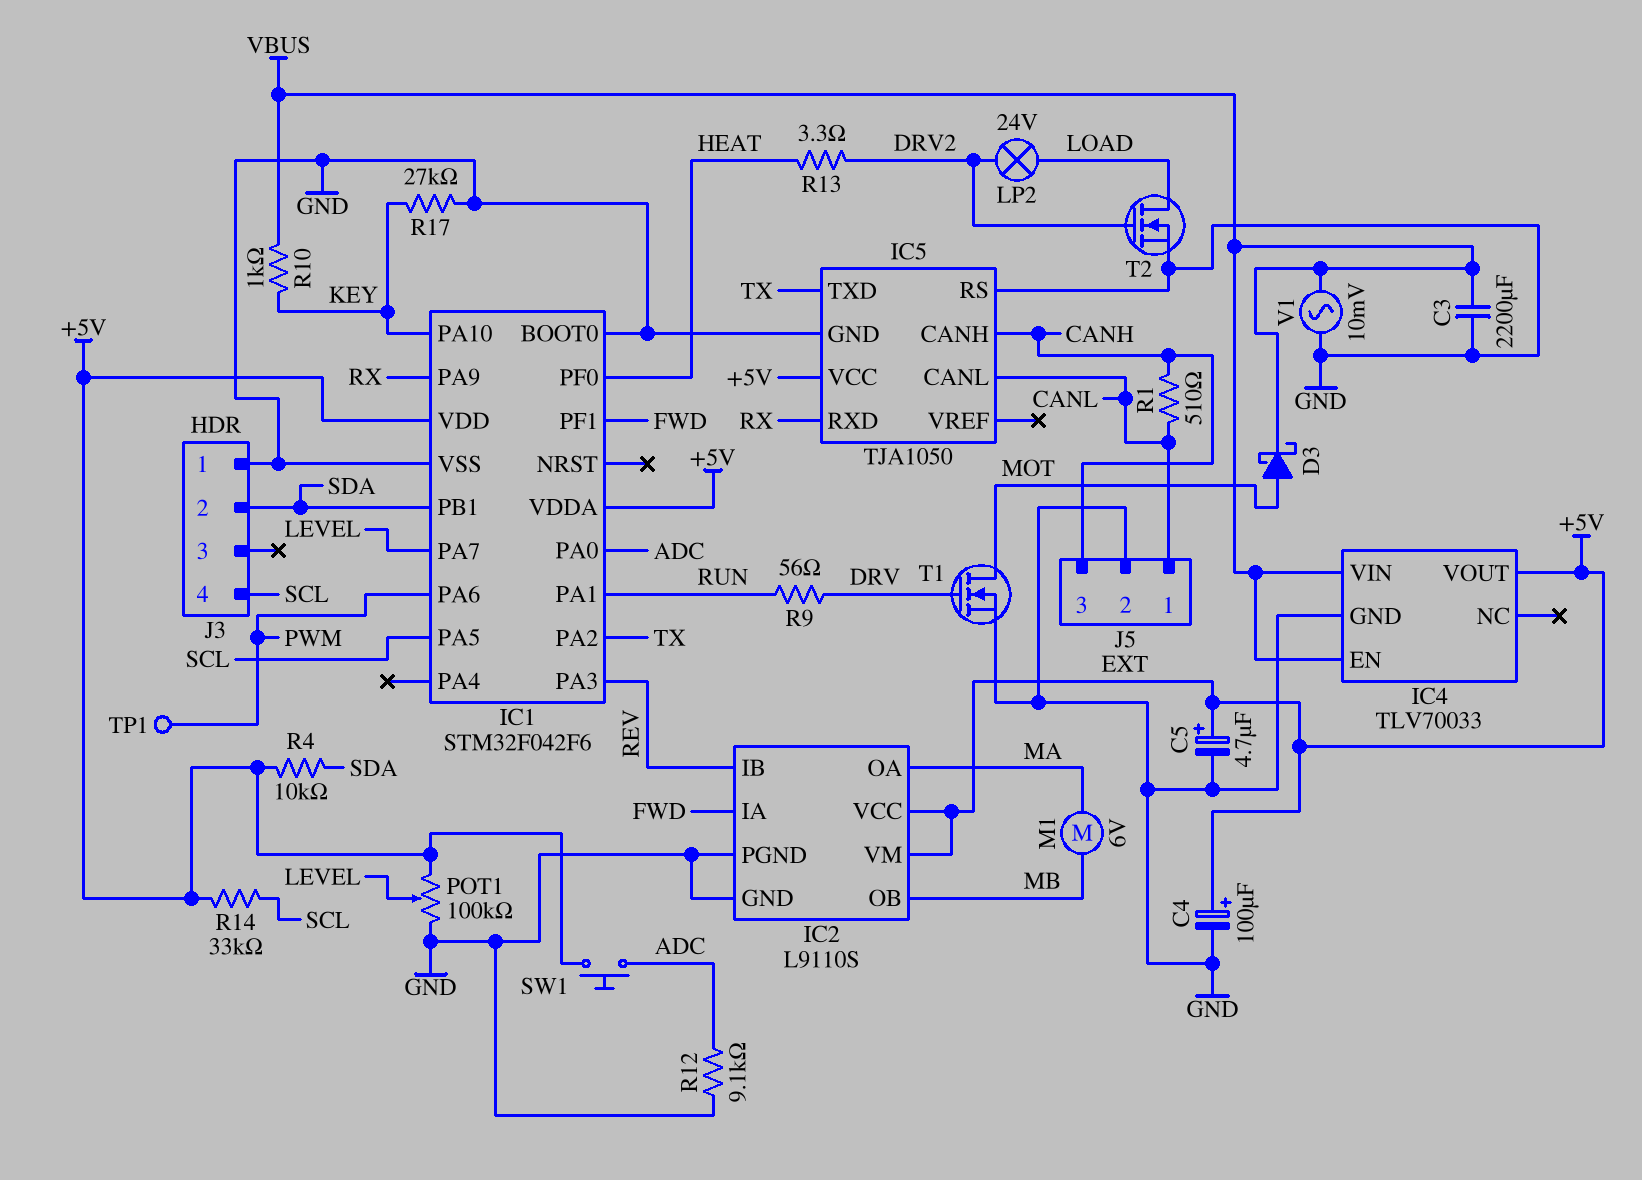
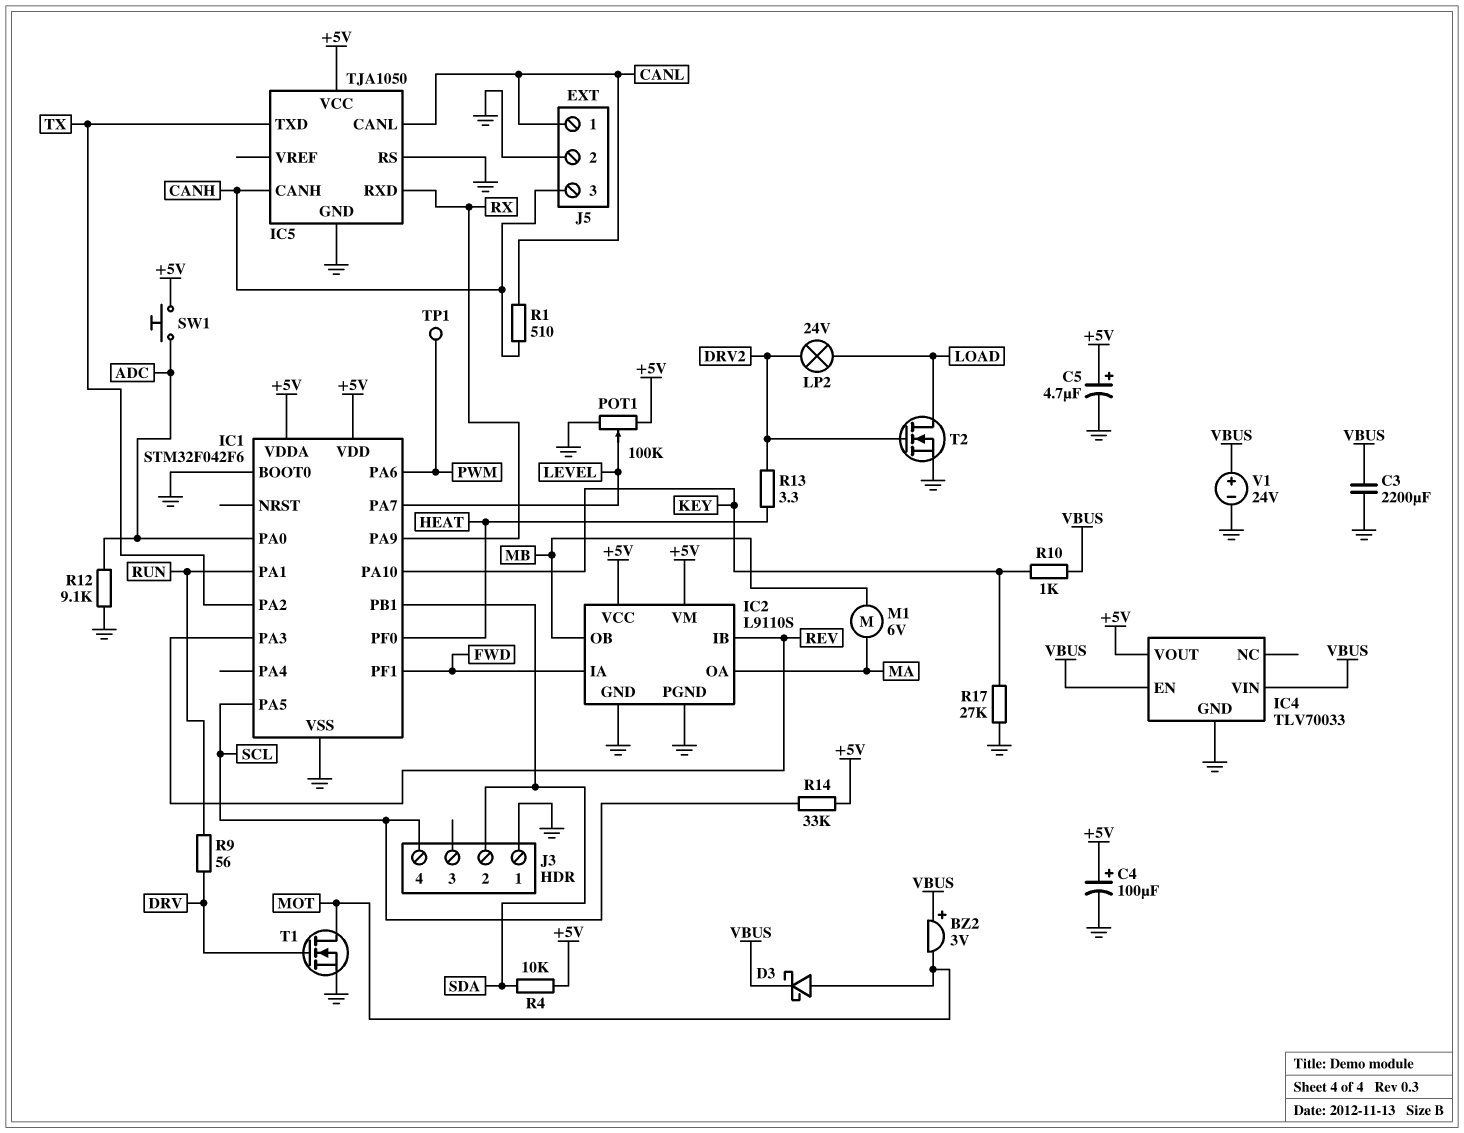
BZ2: none -> buzzer 3V (plus VBUS, minus MOT)
V1: AC 10mV (GND, VBUS) -> 24V (plus VBUS, minus GND)

